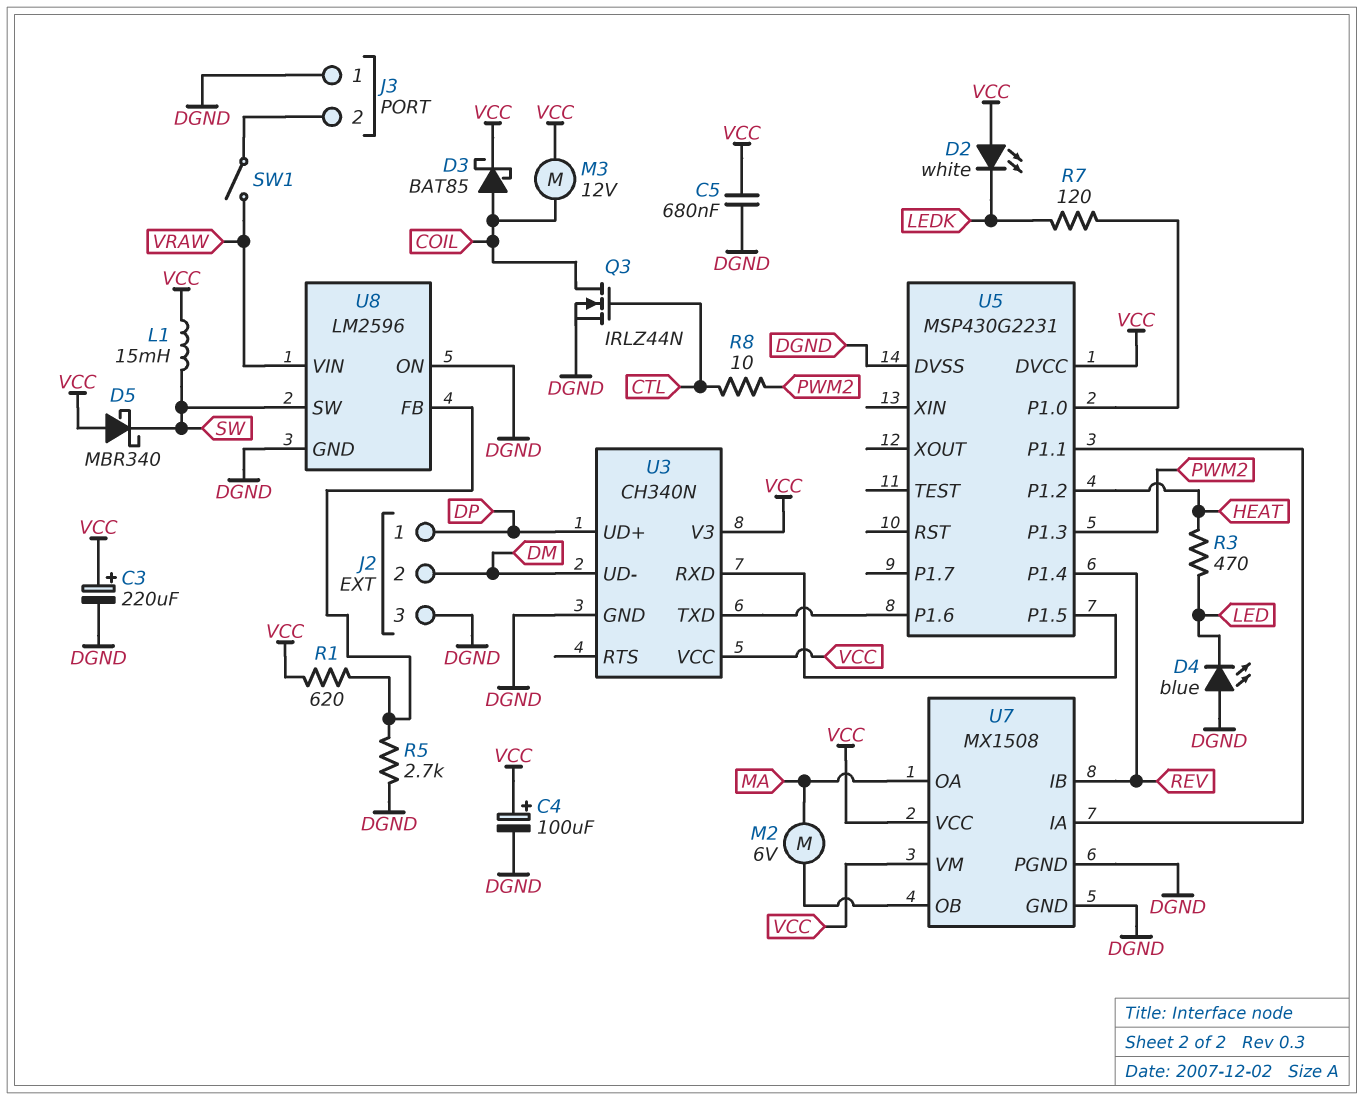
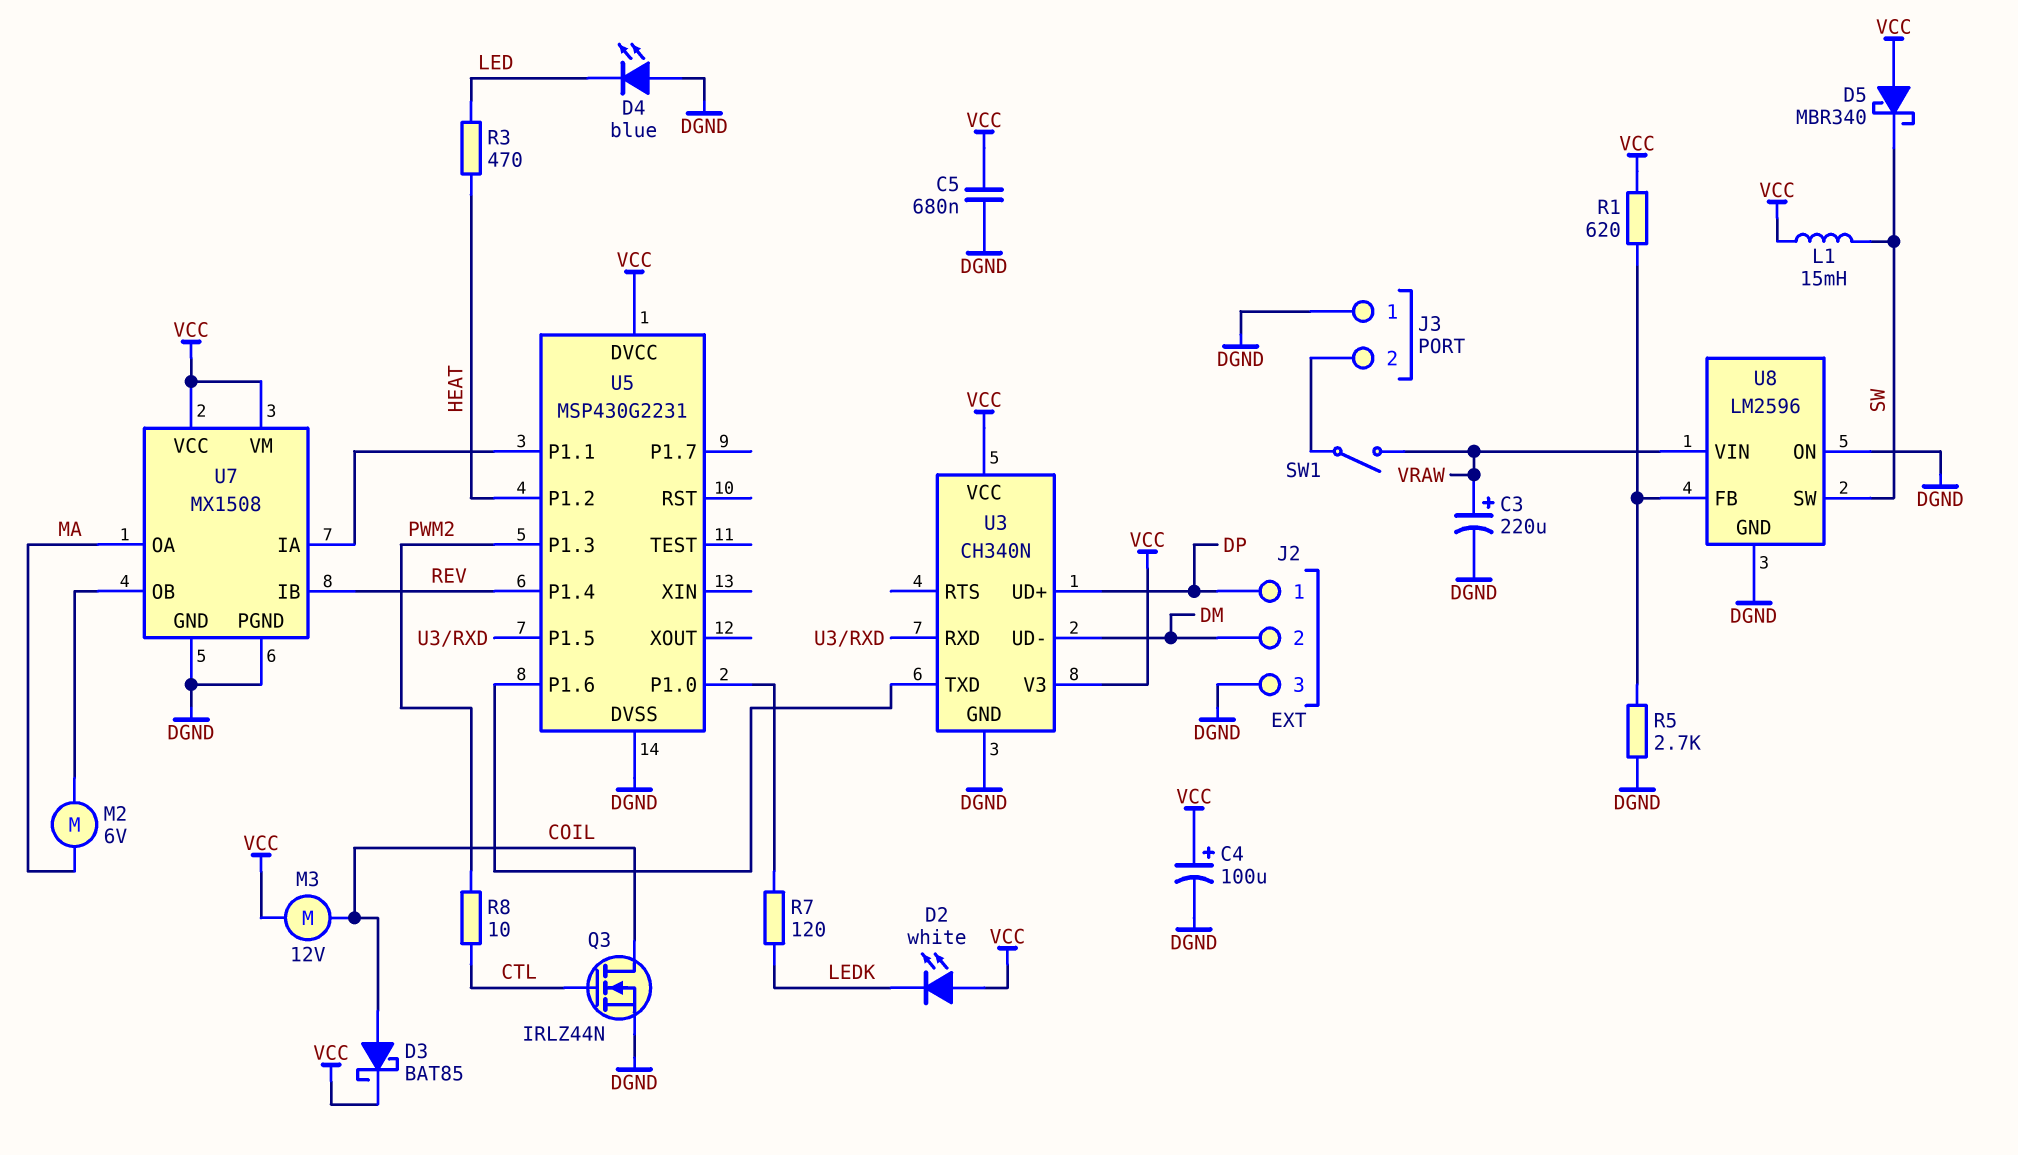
C3: 220uF (plus VCC, minus DGND) -> 220uF (plus VRAW, minus DGND)

